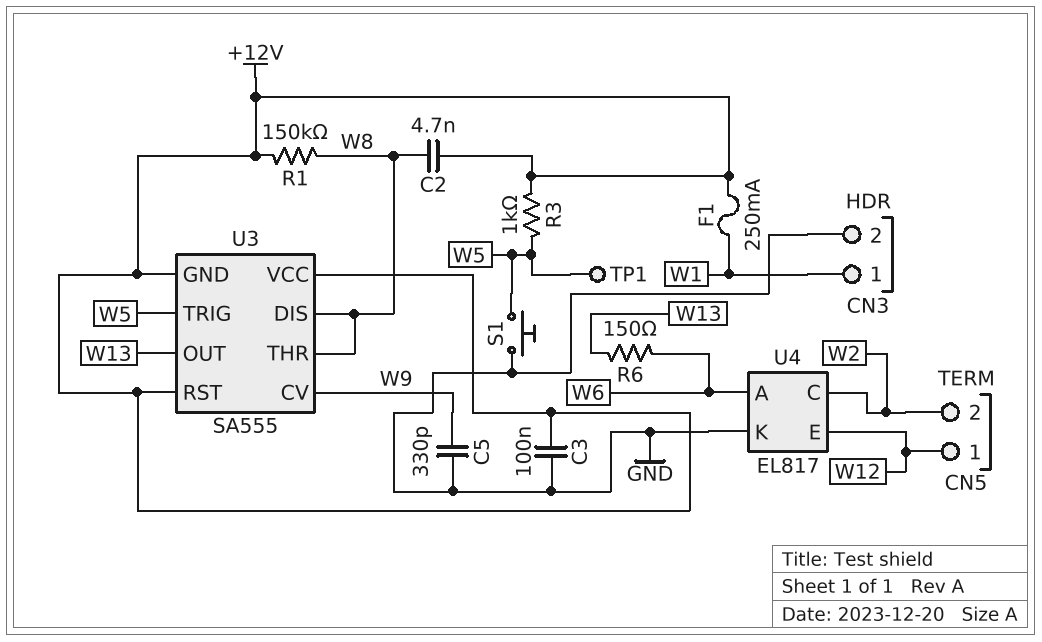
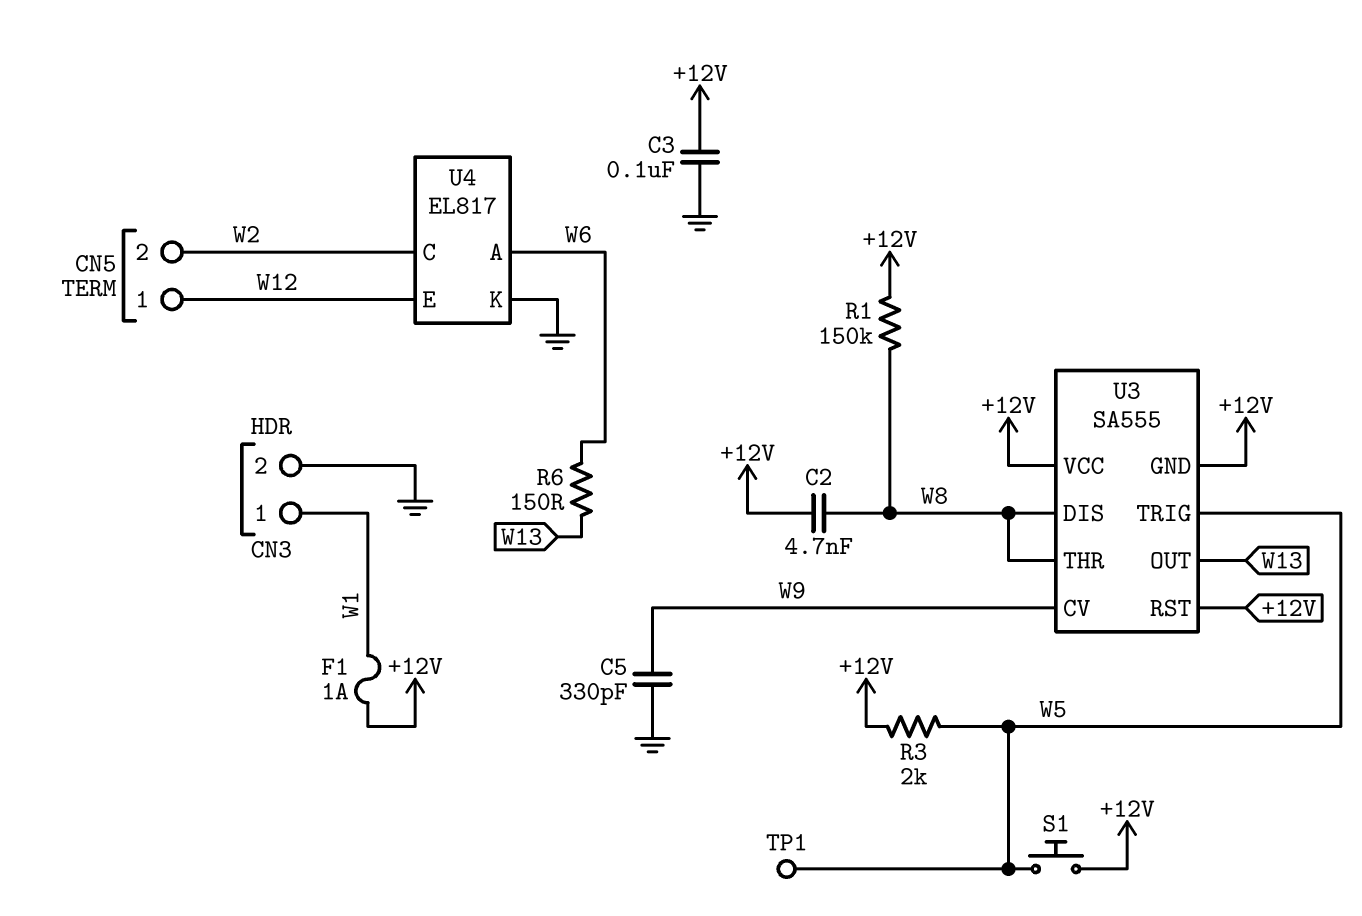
F1: 250mA (+12V, W1) -> 1A (+12V, W1)
R3: 1k (+12V, W5) -> 2k (+12V, W5)
S1: button (GND, W5) -> button (+12V, W5)

